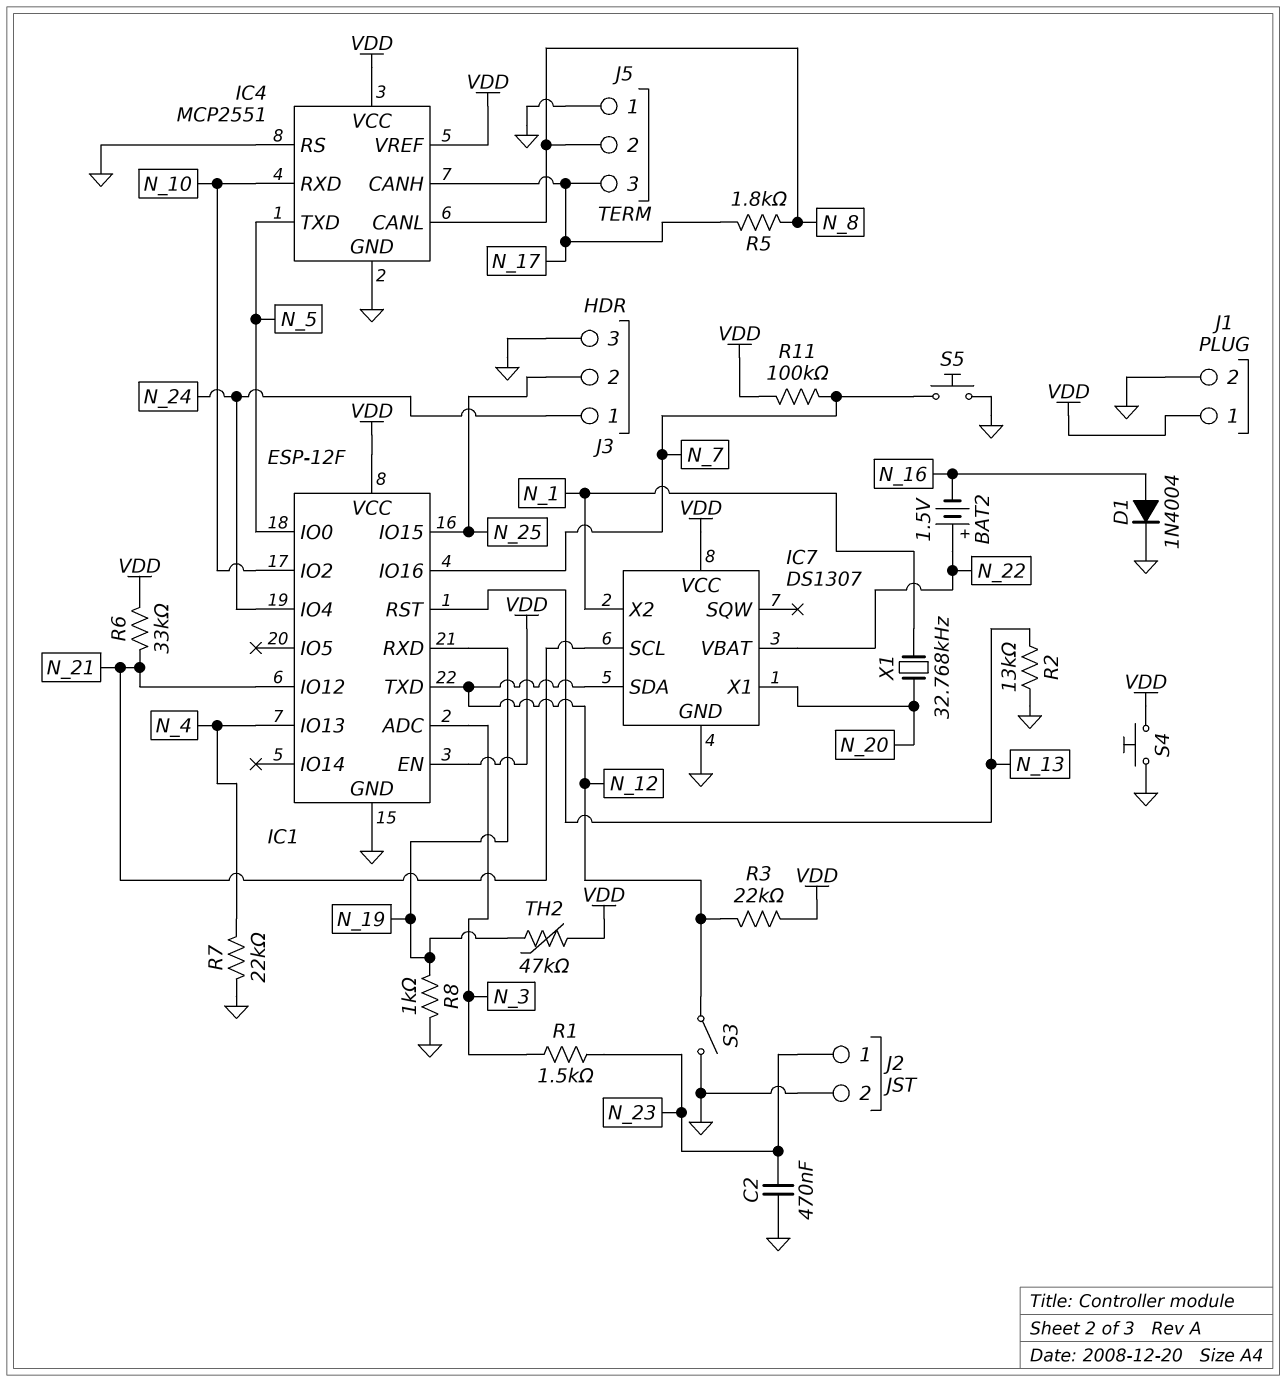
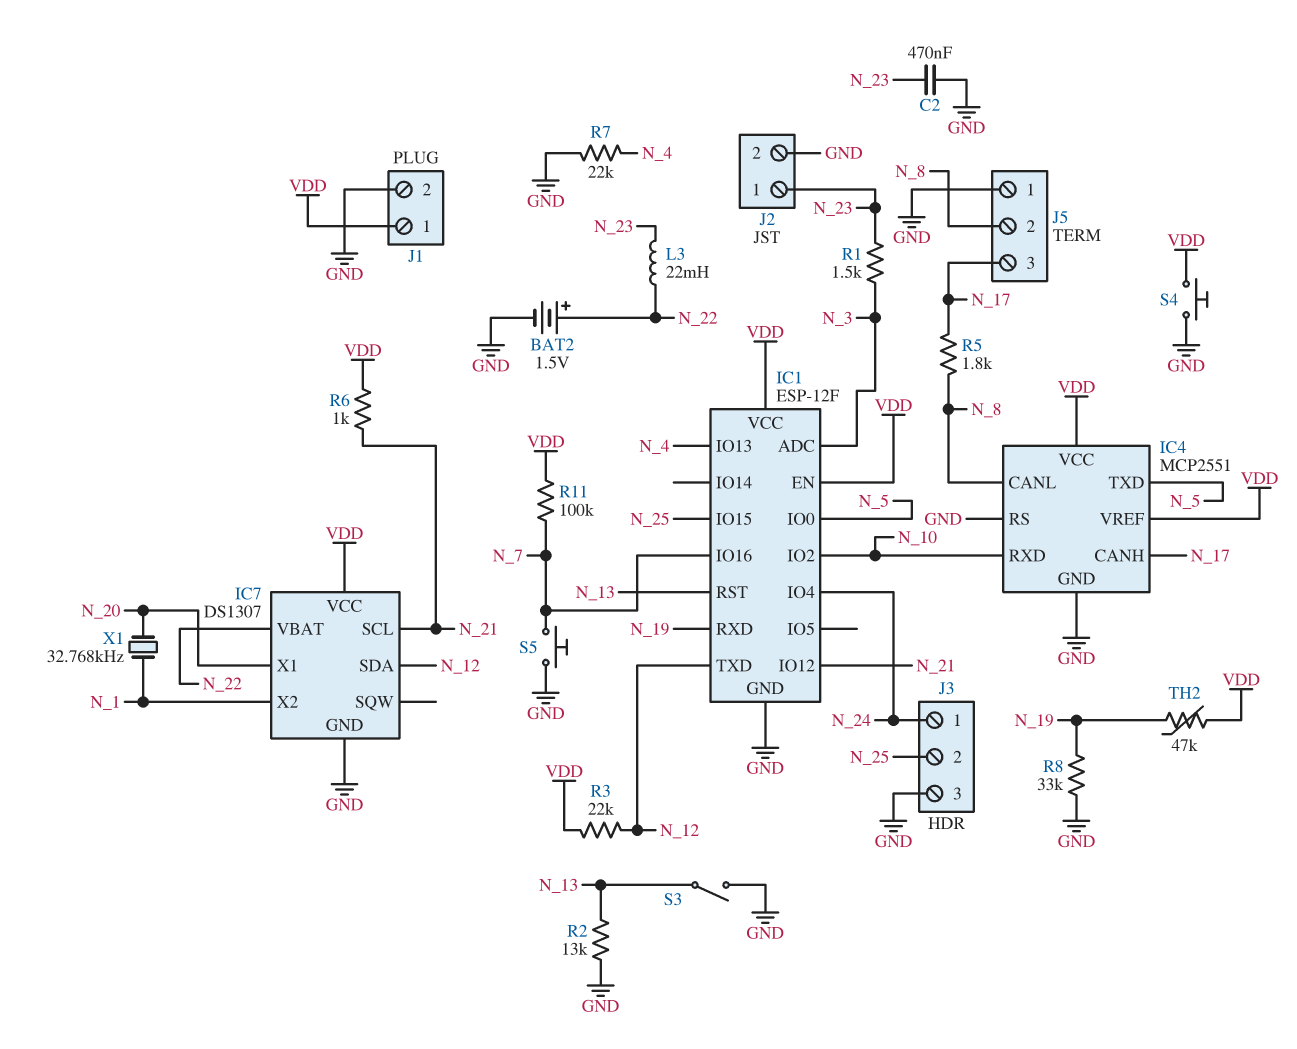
BAT2: 1.5V (plus N_22, minus N_16) -> 1.5V (plus N_22, minus GND)
D1: diode 1N4004 (A N_16, K GND) -> none
L3: none -> 22mH (N_22, N_23)
R6: 33k (N_21, VDD) -> 1k (N_21, VDD)
R8: 1k (GND, N_19) -> 33k (GND, N_19)
S3: switch (GND, N_12) -> switch (GND, N_13)

